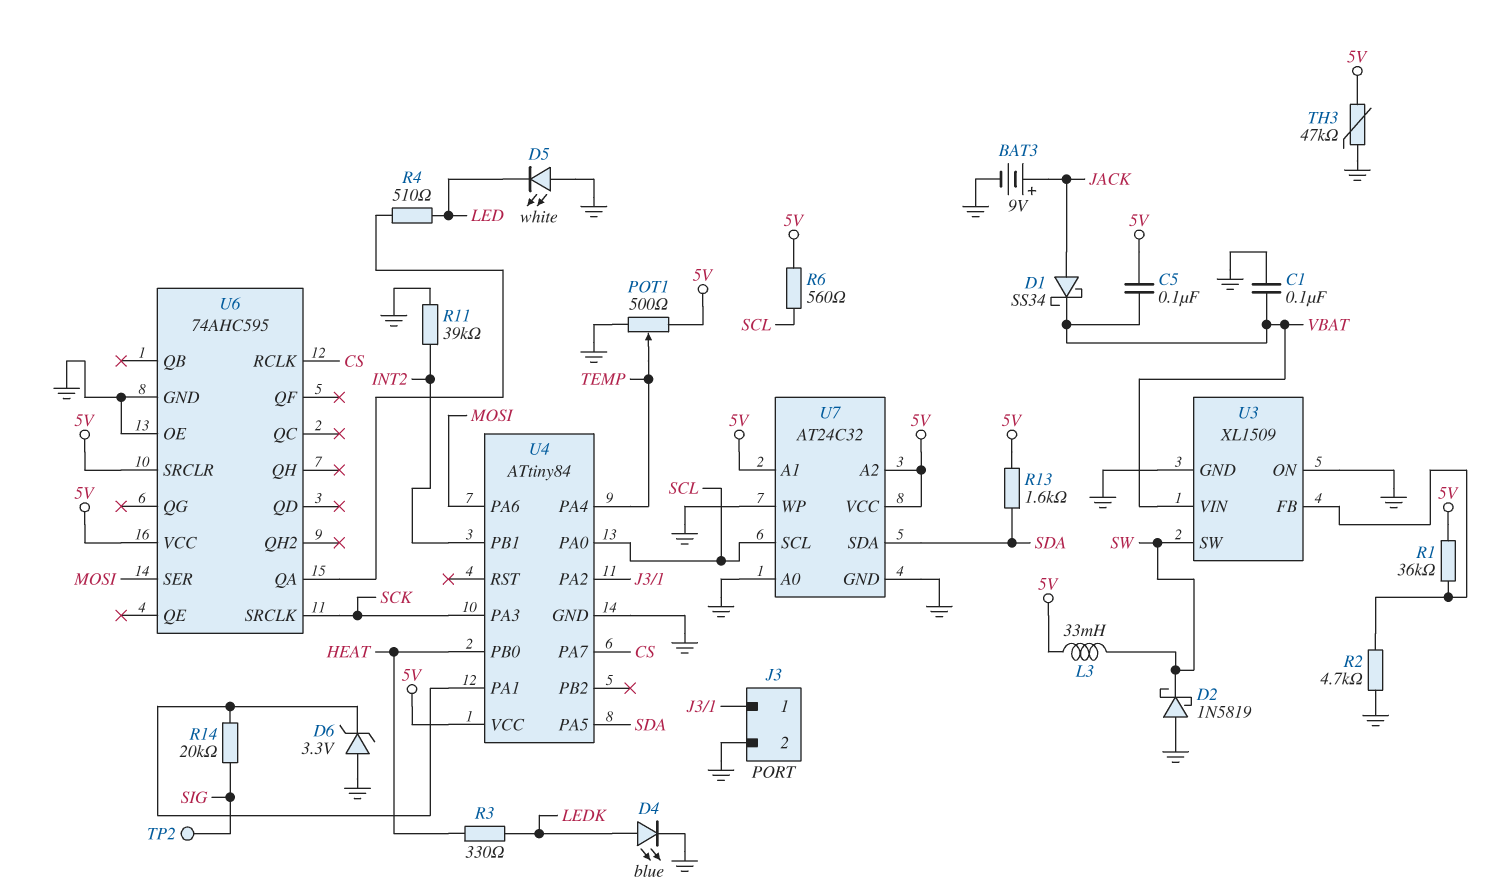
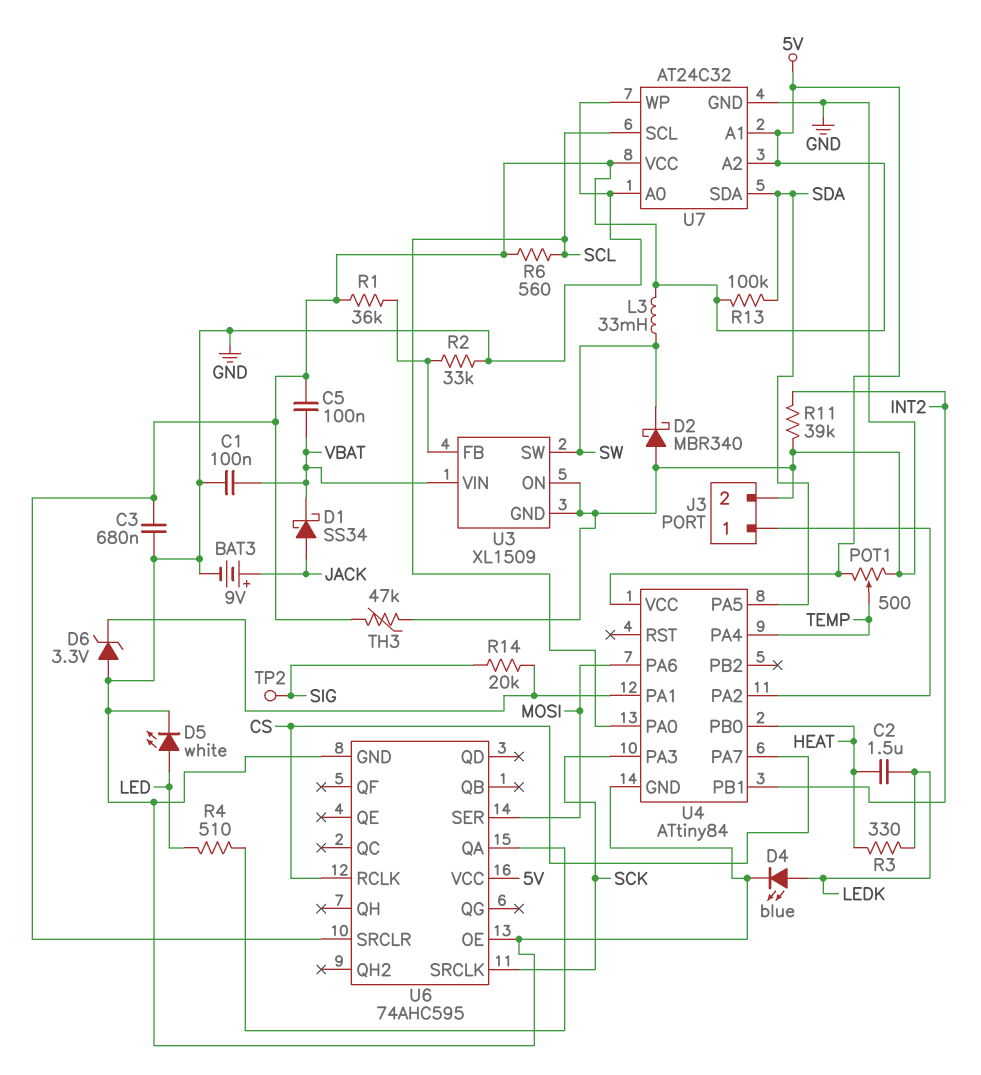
C2: none -> 1.5uF (HEAT, LEDK)
C3: none -> 680nF (5V, GND)
D2: schottky 1N5819 (A GND, K SW) -> schottky MBR340 (A GND, K SW)
D5: LED white (A GND, K LED) -> LED white (A LED, K GND)
R2: 4.7k (GND, U3/FB) -> 33k (GND, U3/FB)
R13: 1.6k (5V, SDA) -> 100k (5V, SDA)

